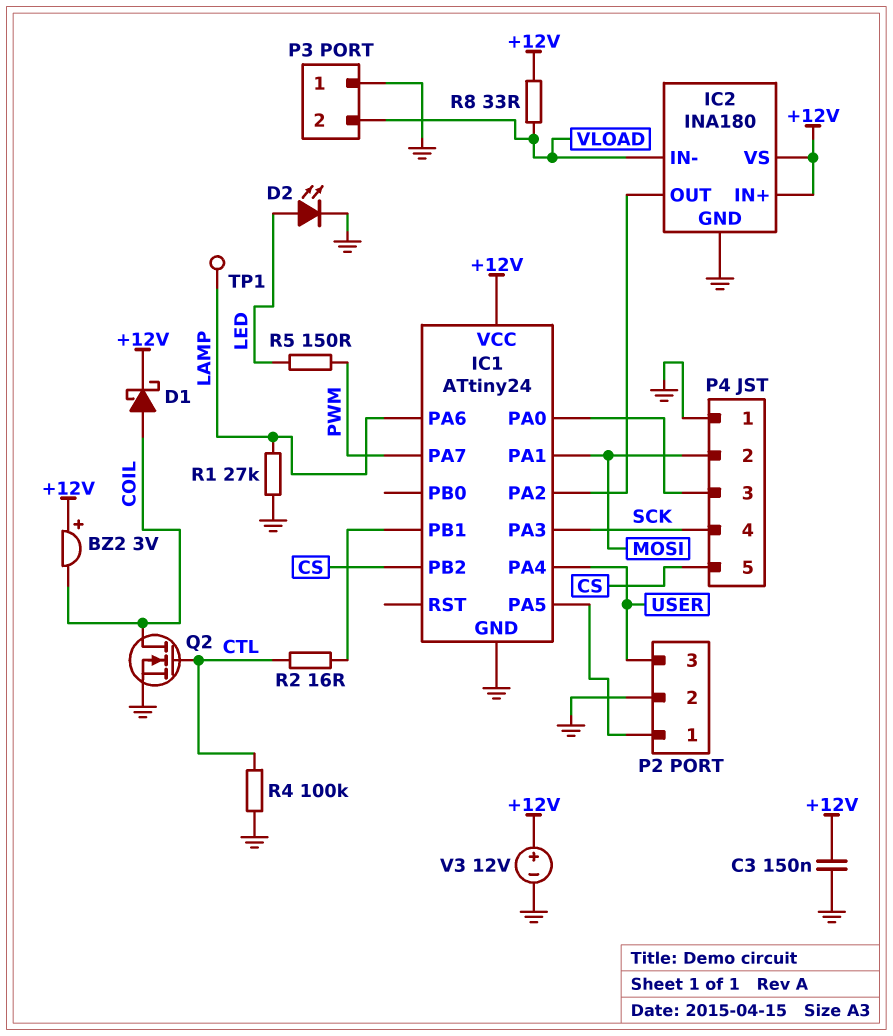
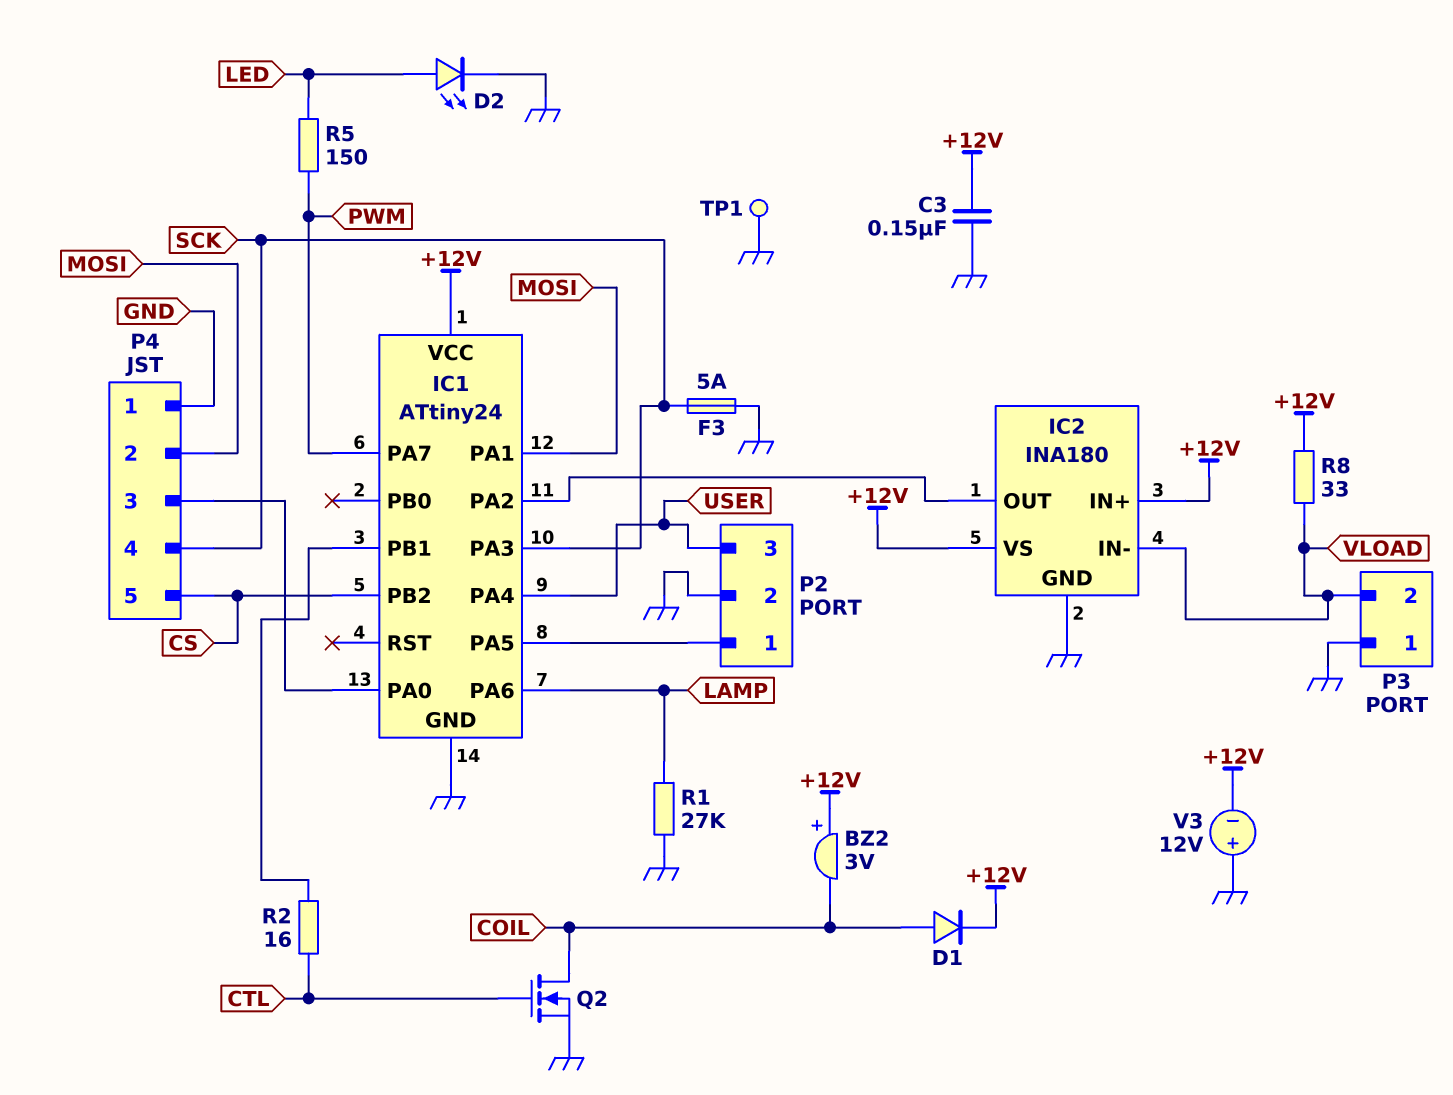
D1: schottky (A COIL, K +12V) -> diode (A COIL, K +12V)
F3: none -> 5A (GND, SCK)
R4: 100k (CTL, GND) -> none
TP1: test point (LAMP) -> test point (GND)
V3: 12V (plus +12V, minus GND) -> 12V (plus GND, minus +12V)

